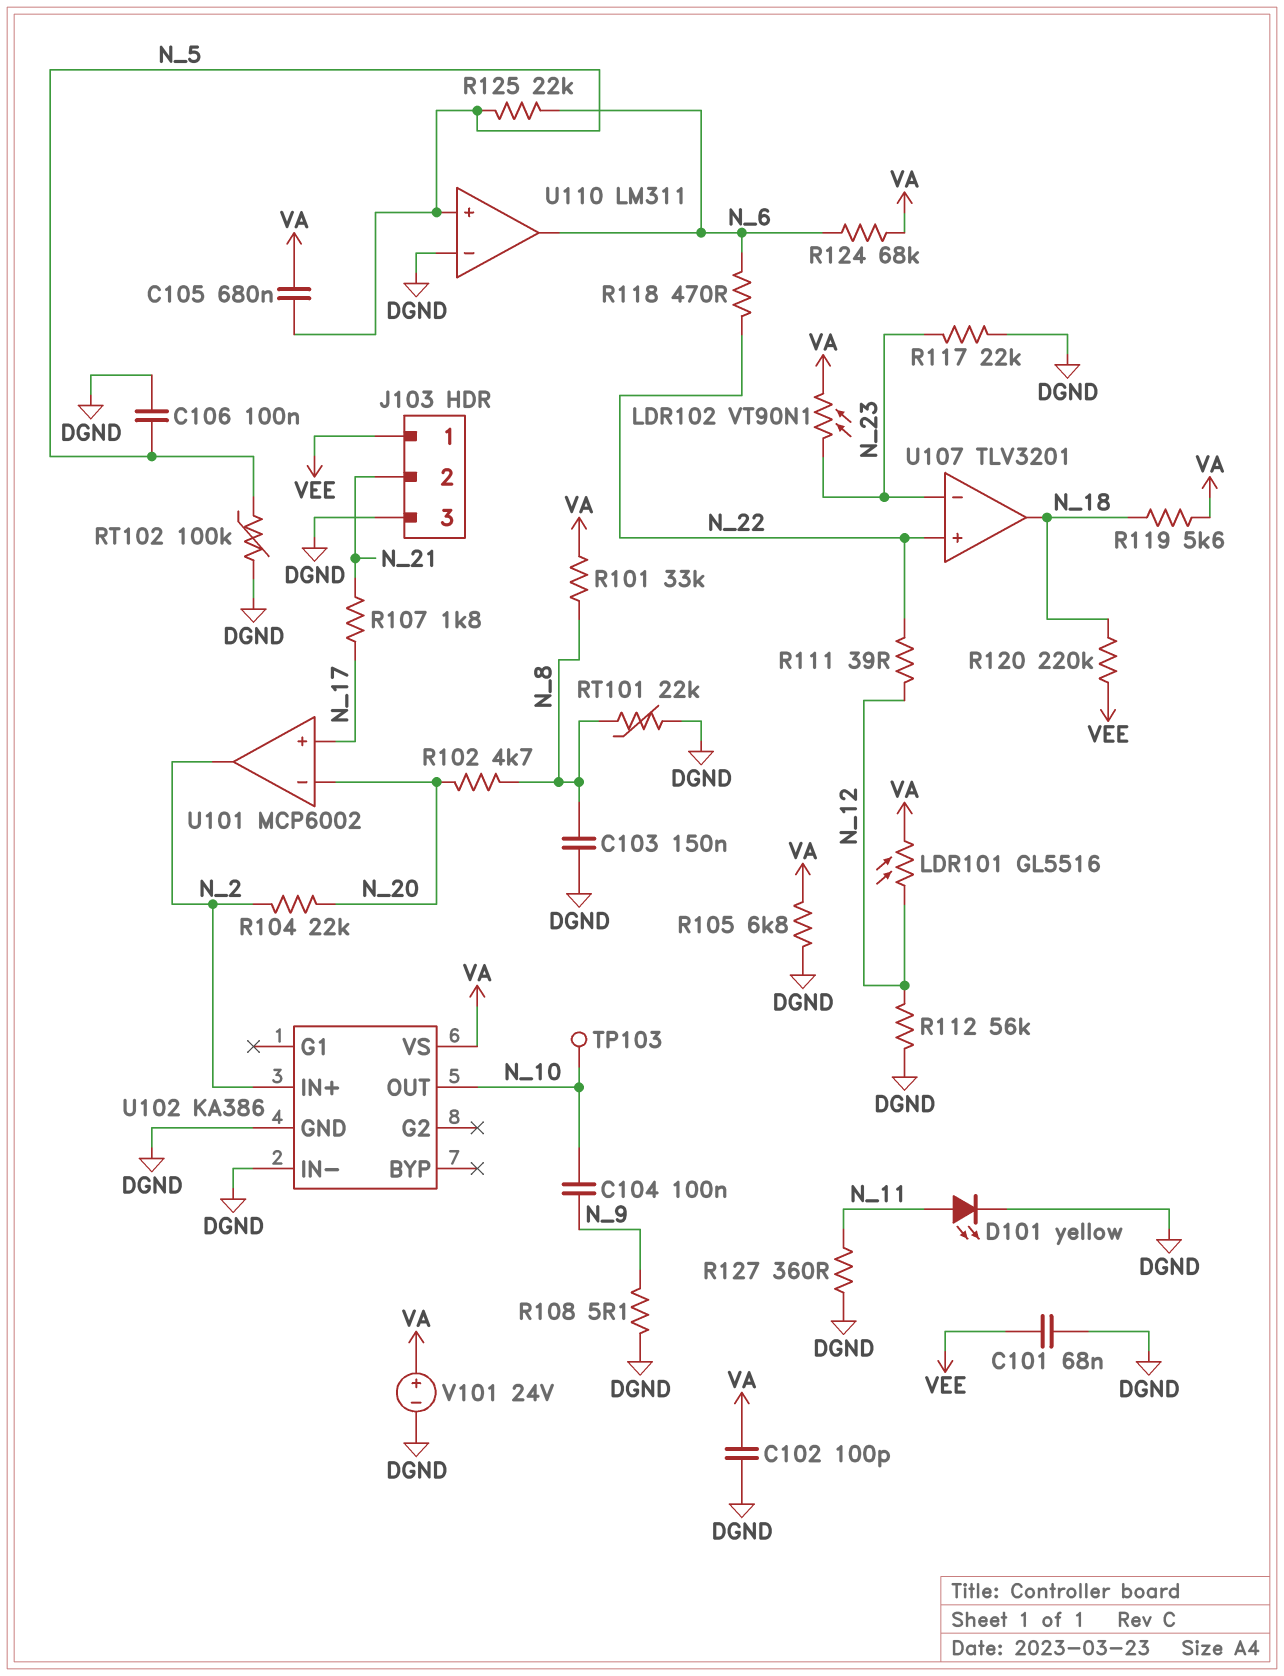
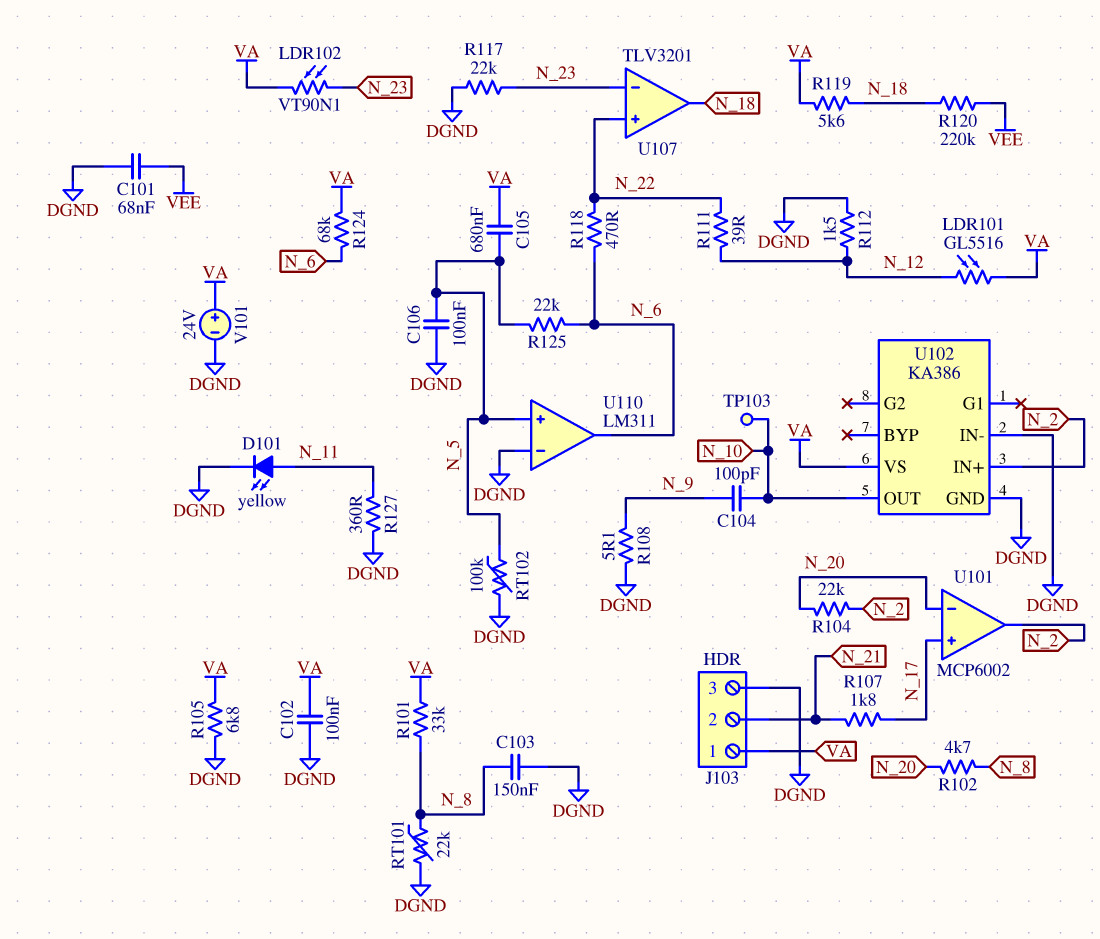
C102: 100pF (DGND, VA) -> 100nF (DGND, VA)
C104: 100nF (N_9, N_10) -> 100pF (N_9, N_10)
J103 pin 1: VEE -> VA
R112: 56k (DGND, N_12) -> 1.5k (DGND, N_12)

